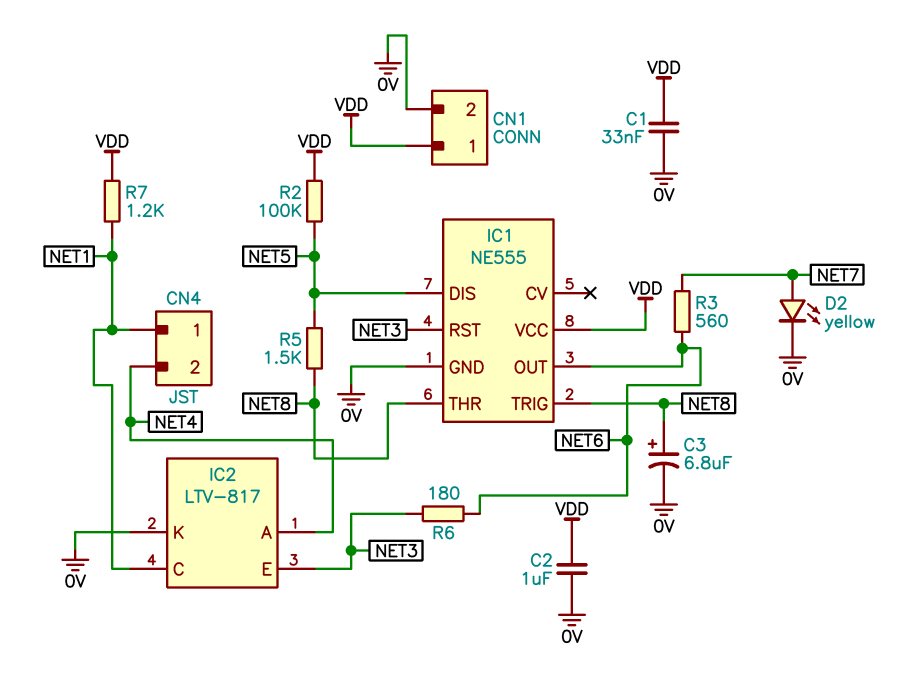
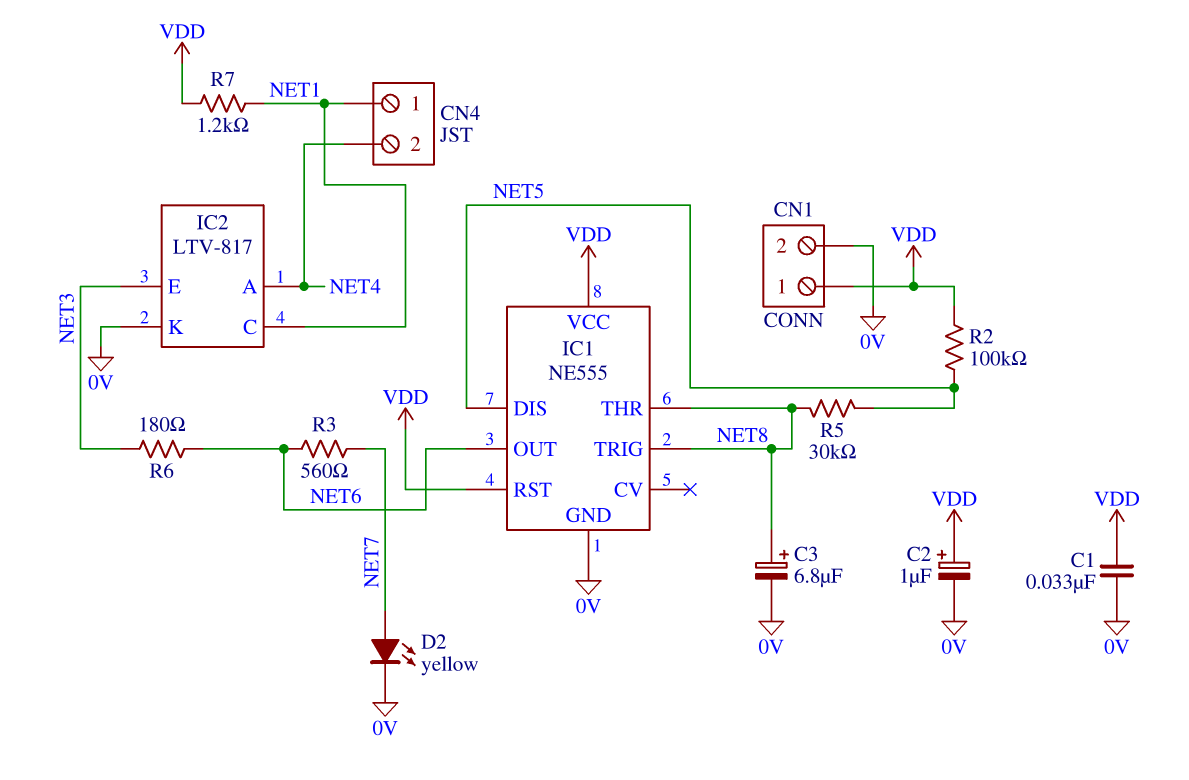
C2: 1uF (0V, VDD) -> 1uF (plus VDD, minus 0V)
IC1 pin RST: NET3 -> VDD
R5: 1.5k (NET5, NET8) -> 30k (NET5, NET8)

